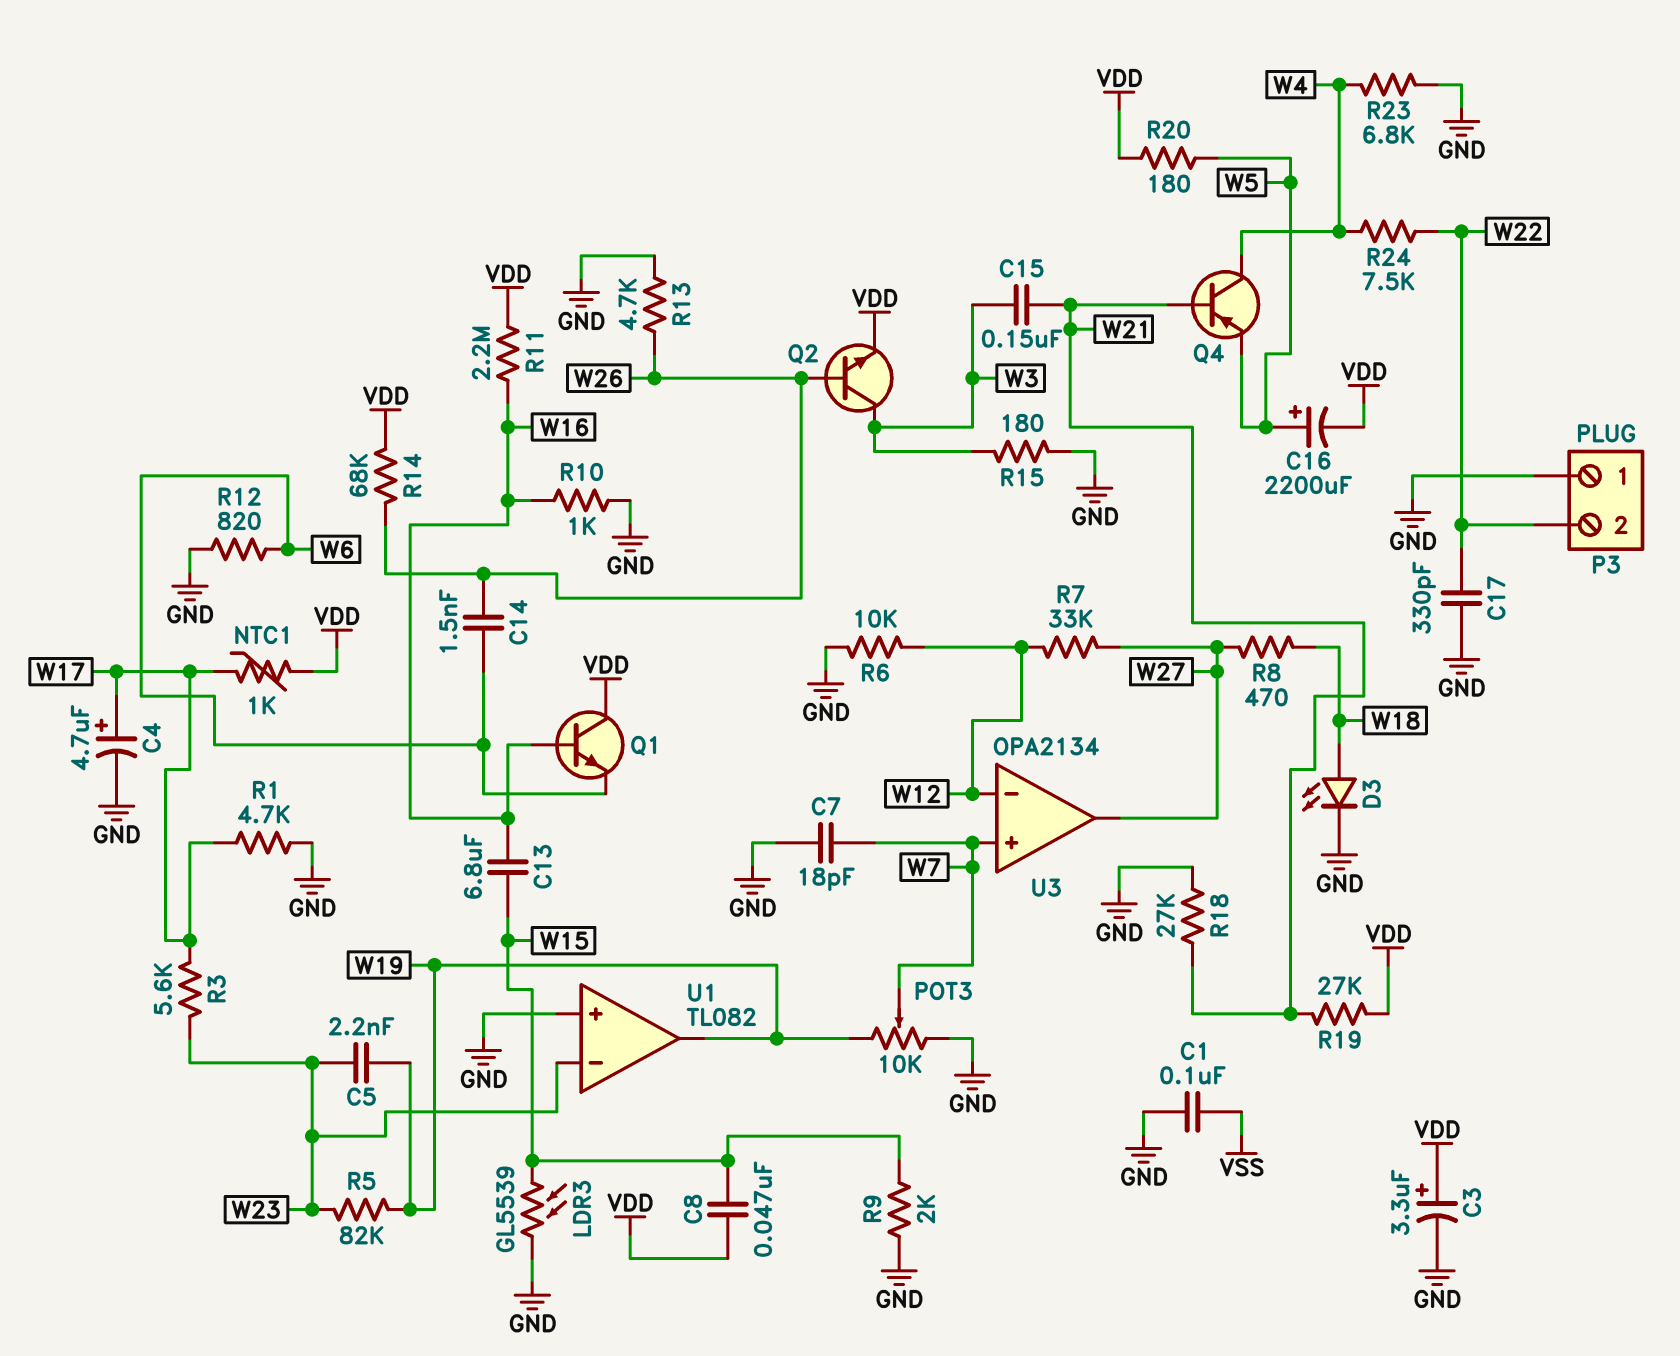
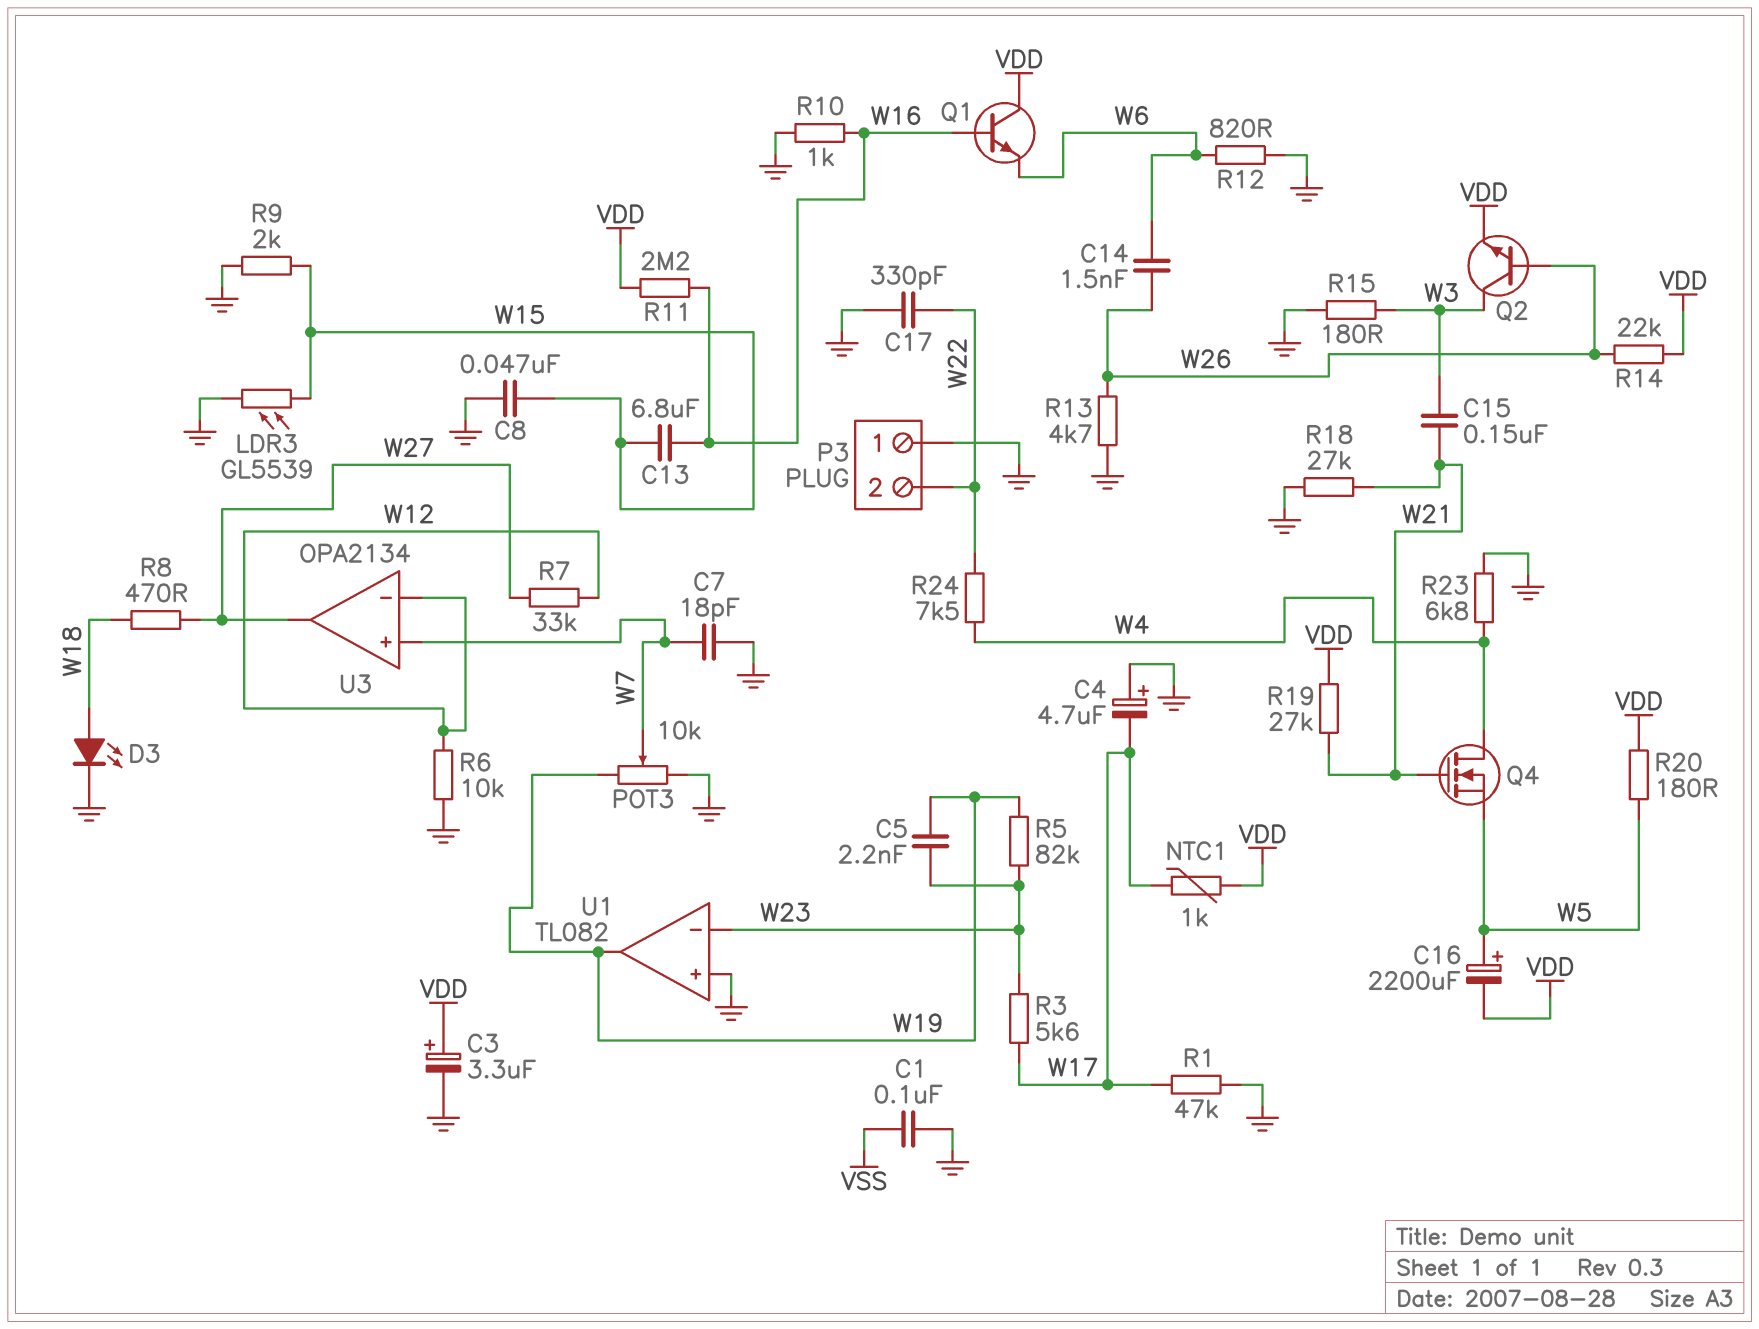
C4: 4.7uF (plus W17, minus GND) -> 4.7uF (plus GND, minus W17)
C8: 47nF (VDD, W15) -> 47nF (GND, W15)
Q4: PNP (B W21, C W4, E W5) -> NMOS (G W21, D W4, S W5)
R1: 4.7k (GND, W17) -> 47k (GND, W17)
R14: 68k (VDD, W26) -> 22k (VDD, W26)

